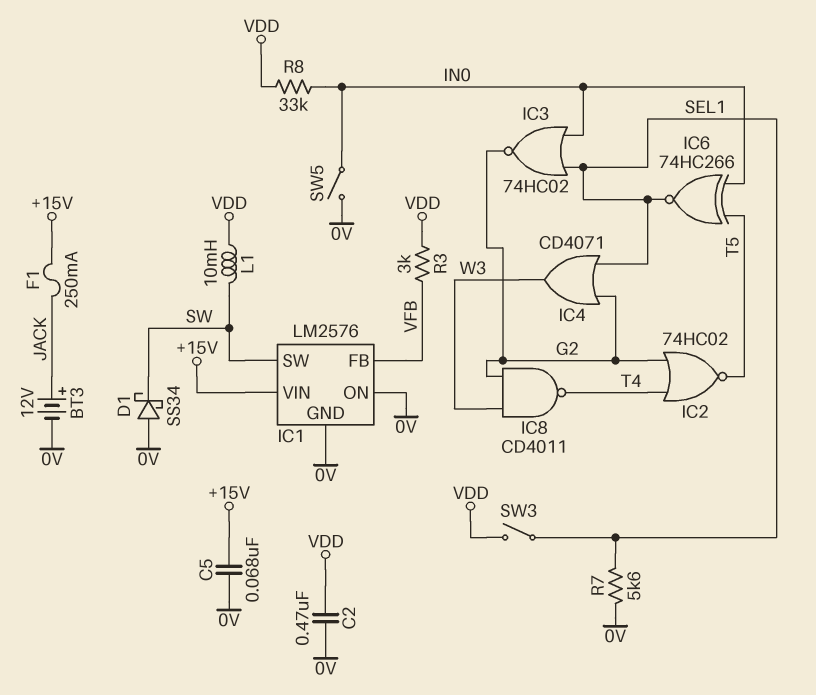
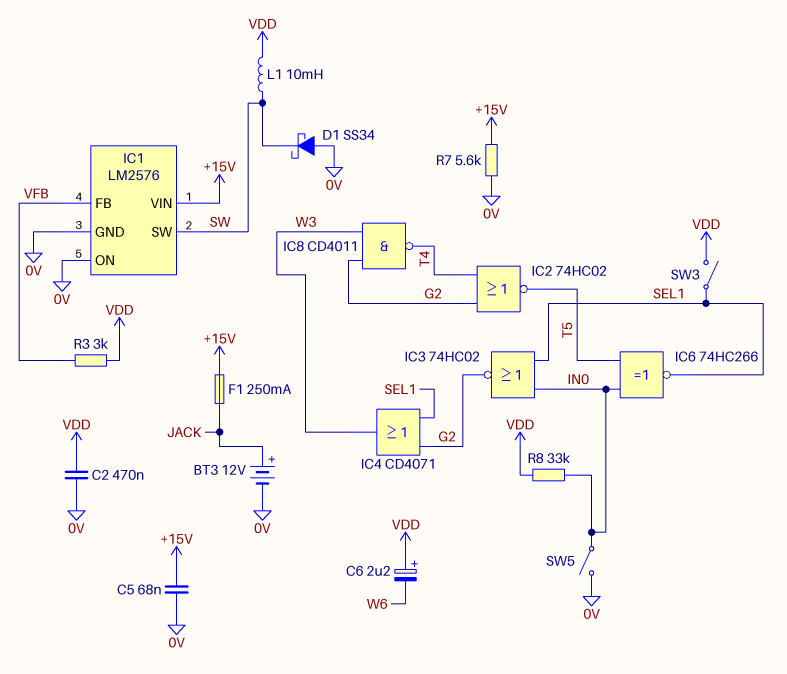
C6: none -> 2.2uF (plus VDD, minus W6)
R7: 5.6k (0V, SEL1) -> 5.6k (+15V, 0V)

